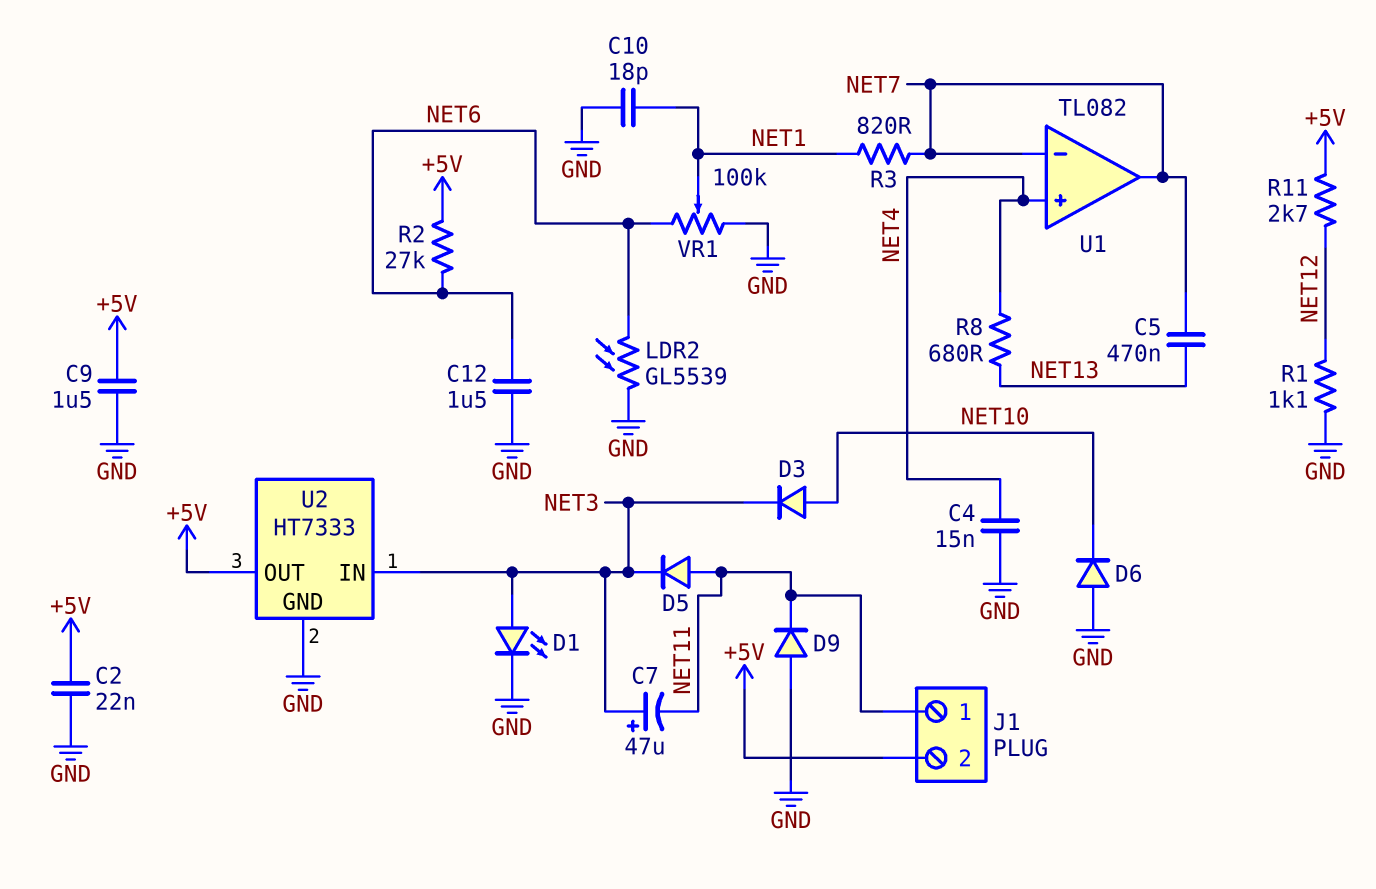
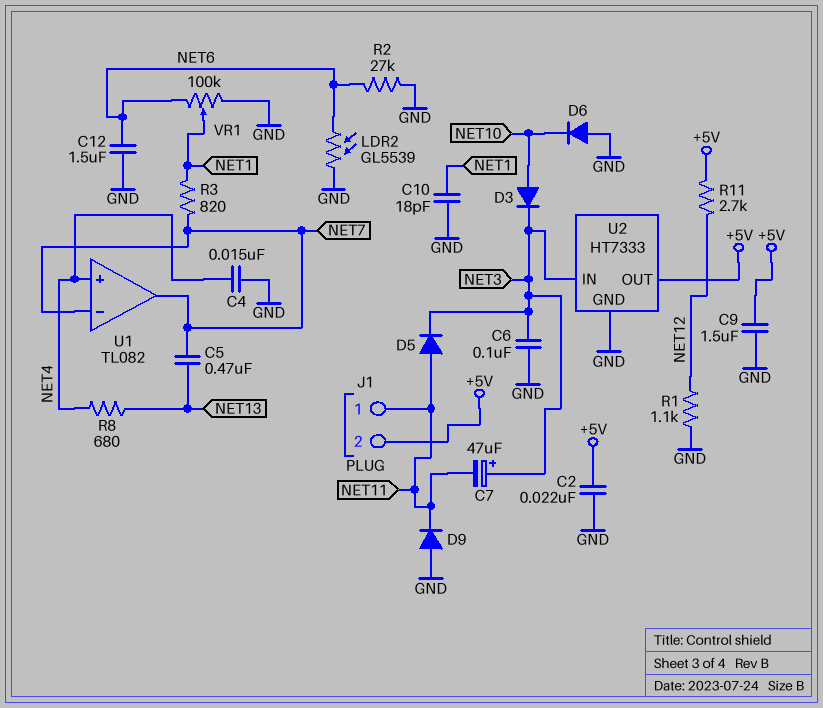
C6: none -> 100nF (GND, NET3)
D1: LED (A NET3, K GND) -> none
R2: 27k (+5V, NET6) -> 27k (GND, NET6)

